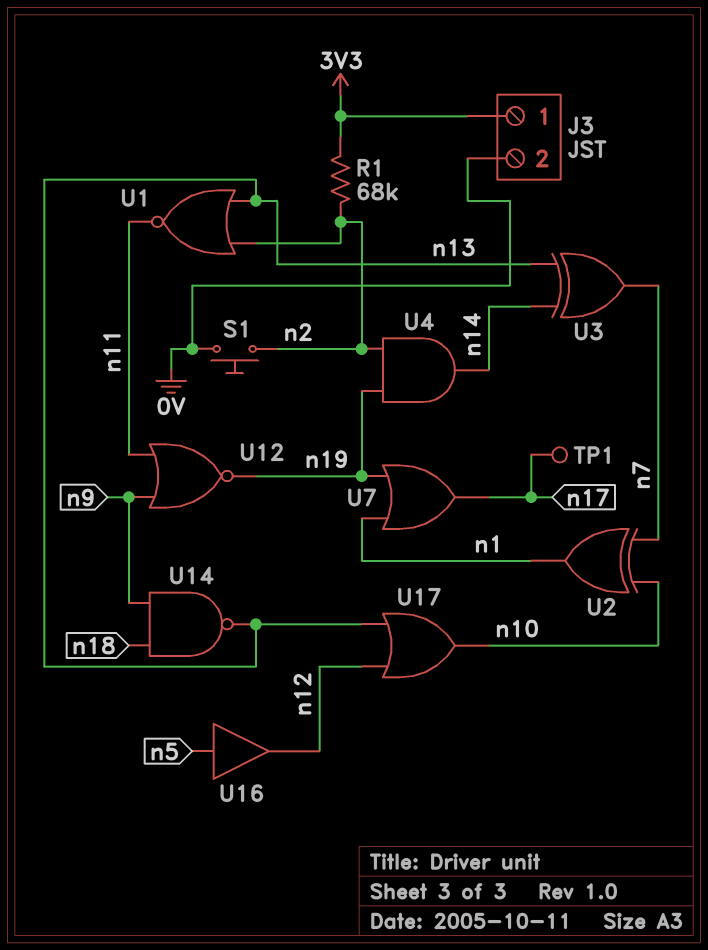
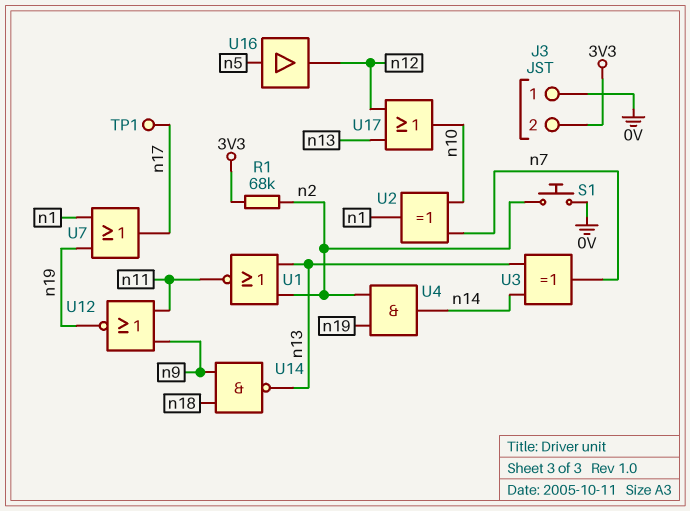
J3 pin 1: 3V3 -> 0V
J3 pin 2: 0V -> 3V3

